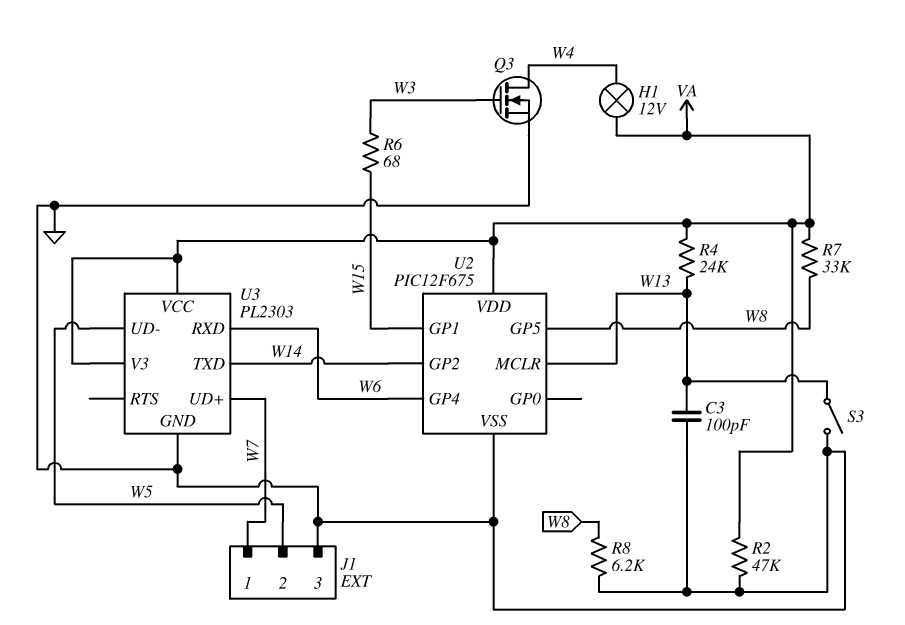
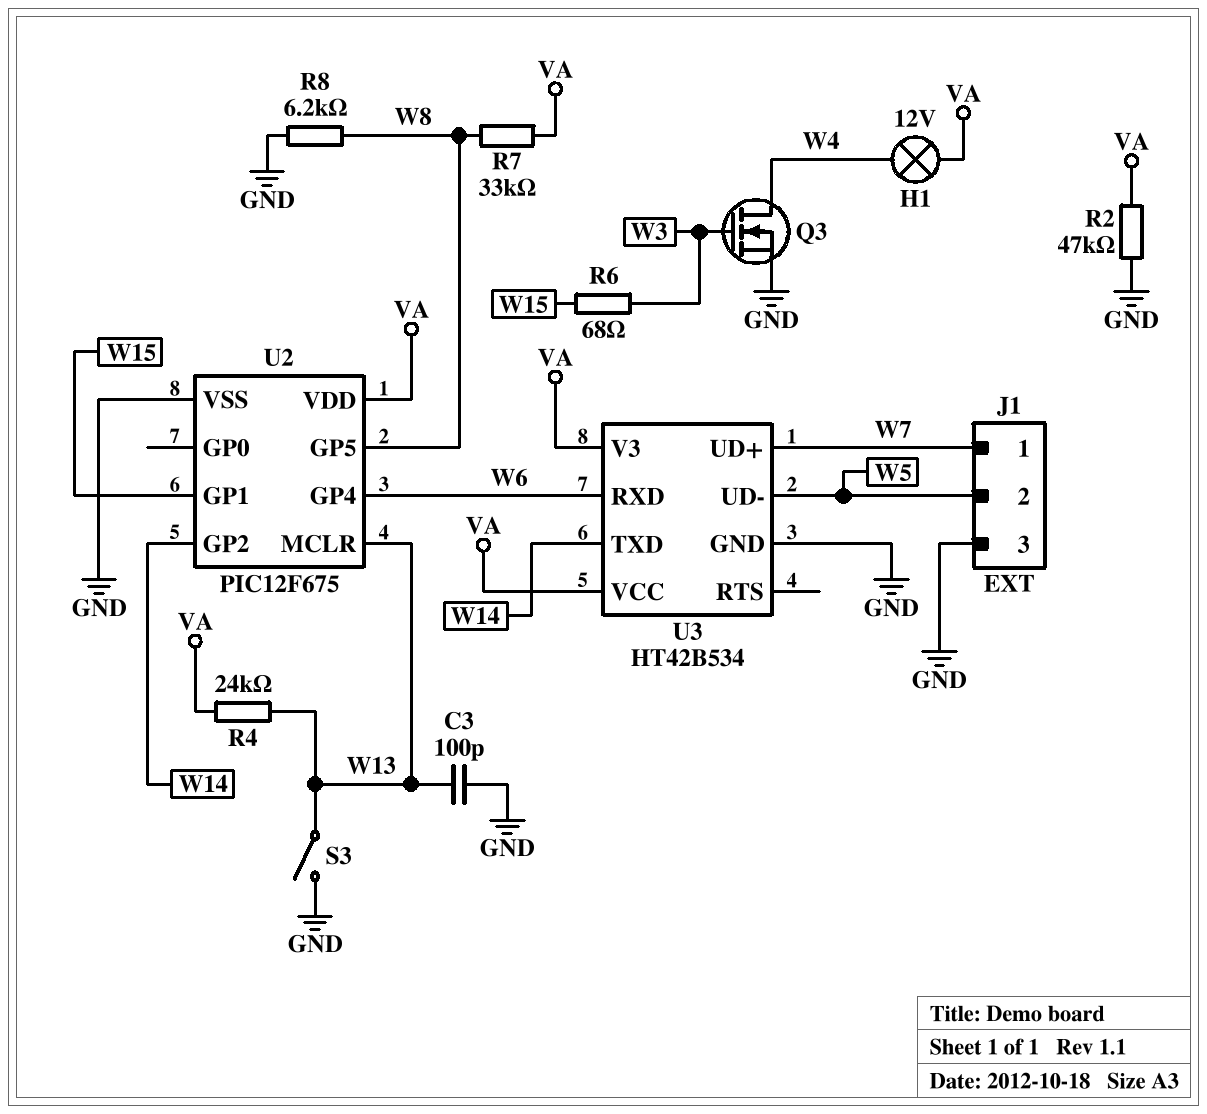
U3: PL2303 -> HT42B534

